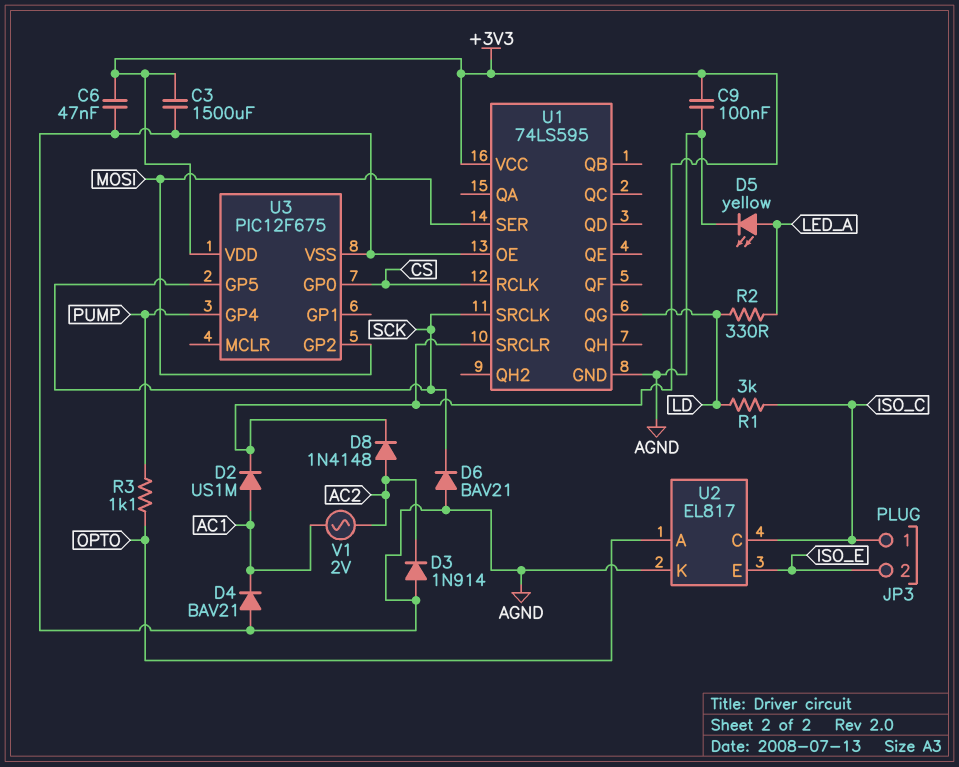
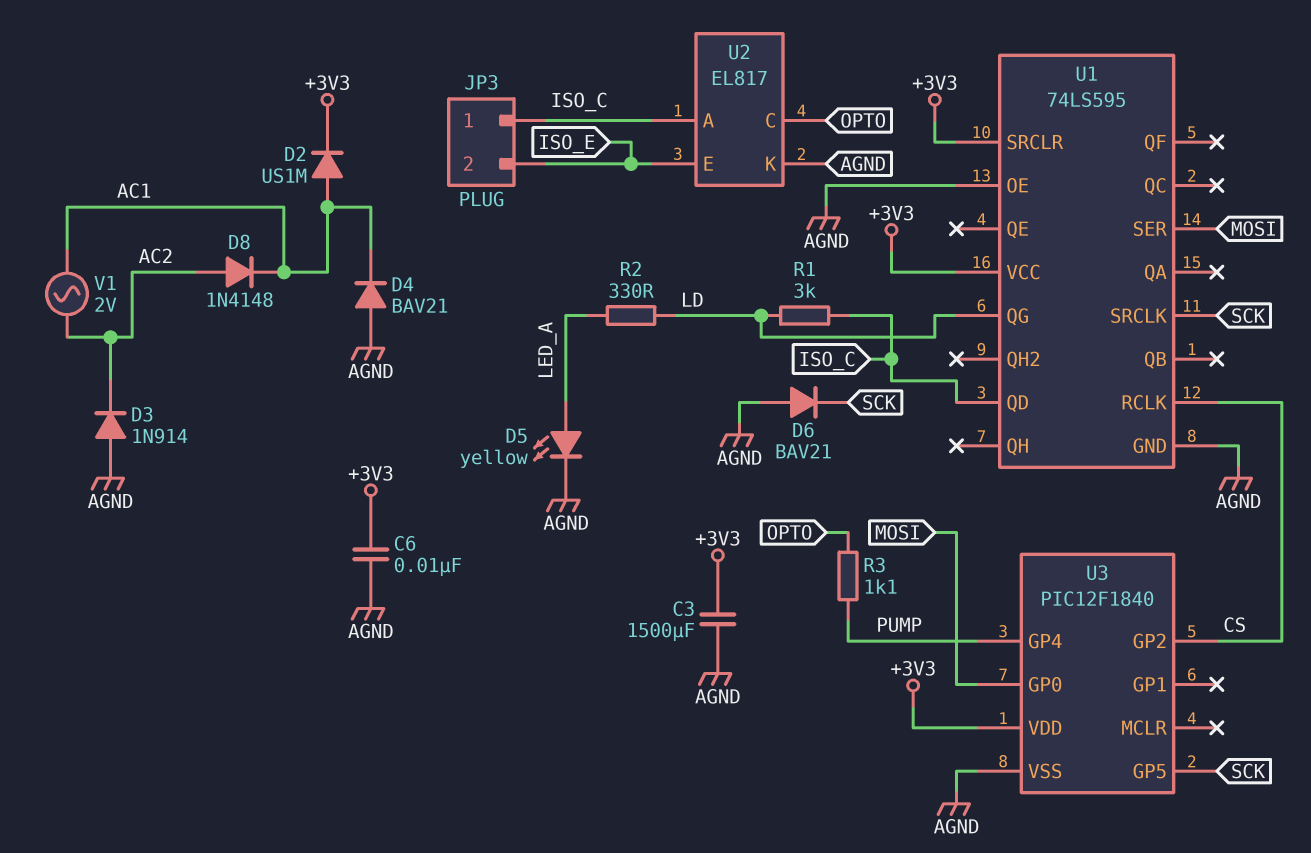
C6: 47nF (+3V3, AGND) -> 10nF (+3V3, AGND)
C9: 100nF (+3V3, AGND) -> none
D8: diode 1N4148 (A AC2, K +3V3) -> diode 1N4148 (A AC2, K AC1)
U1 pin QD: none -> ISO_C
U2 pin A: OPTO -> ISO_C
U2 pin C: ISO_C -> OPTO
U3: PIC12F675 -> PIC12F1840
U3 pin GP0: CS -> MOSI
U3 pin GP2: MOSI -> CS

